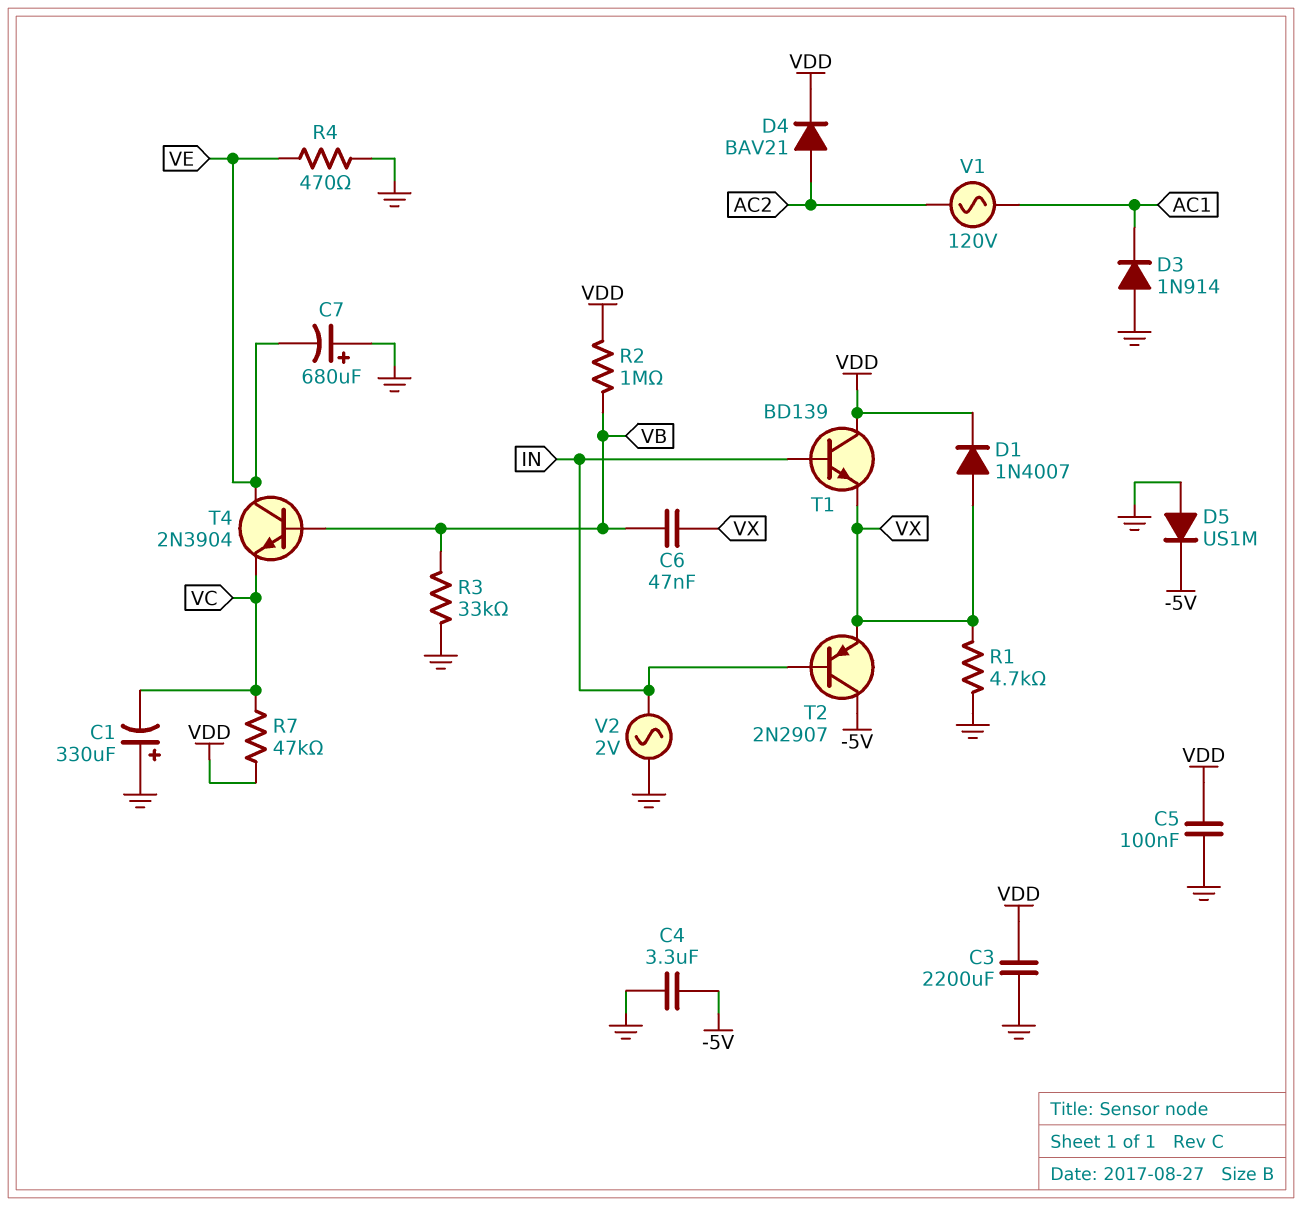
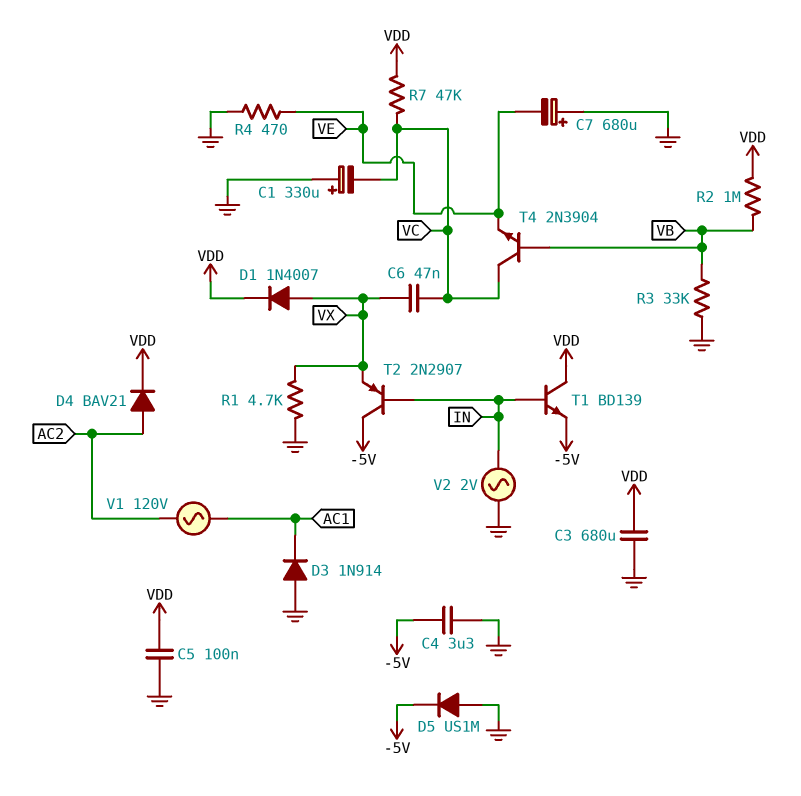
C3: 2200uF (GND, VDD) -> 680uF (GND, VDD)
C6: 47nF (VB, VX) -> 47nF (VC, VX)
T1: NPN BD139 (B IN, C VDD, E VX) -> NPN BD139 (B IN, C VDD, E -5V)
T4: NPN 2N3904 (B VB, C VE, E VC) -> NPN 2N3904 (B VB, C VC, E VE)

